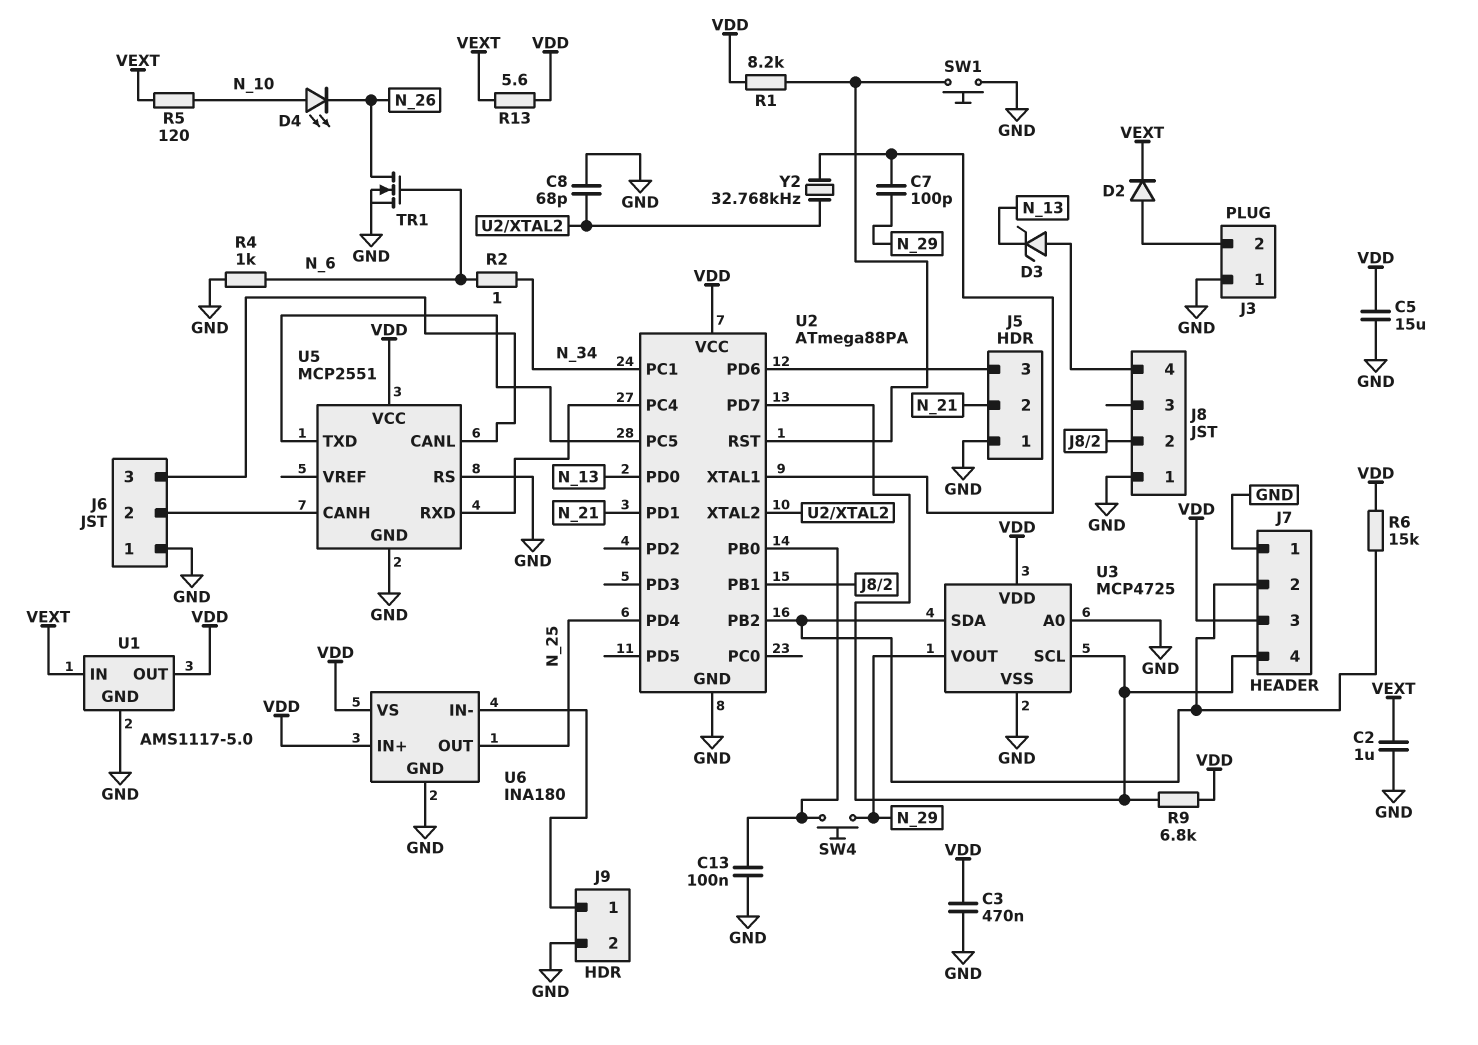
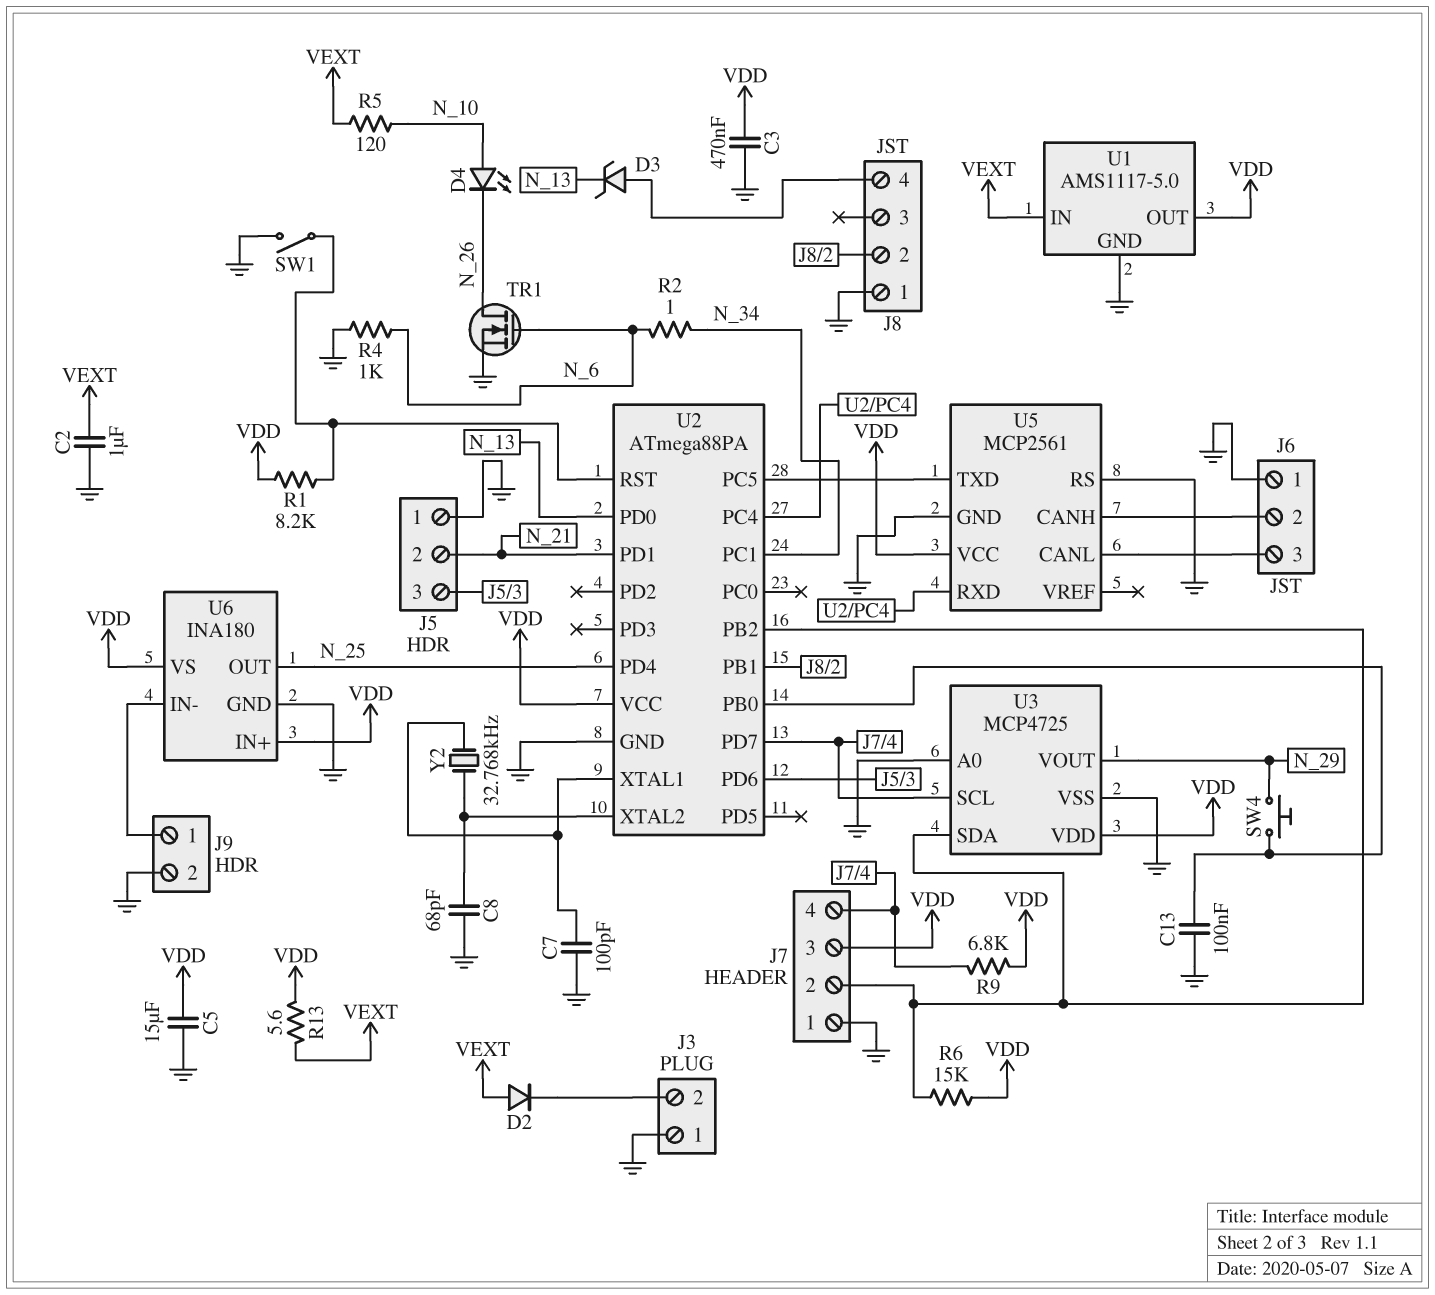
C7: 100pF (N_29, U2/XTAL1) -> 100pF (GND, U2/XTAL1)
D2: diode (A J3/2, K VEXT) -> diode (A VEXT, K J3/2)
SW1: button (GND, U2/RST) -> switch (GND, U2/RST)
U5: MCP2551 -> MCP2561

